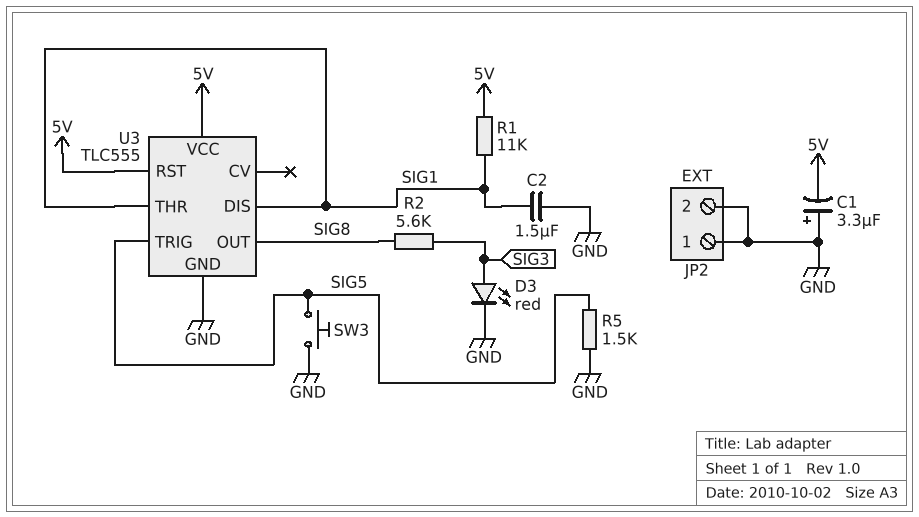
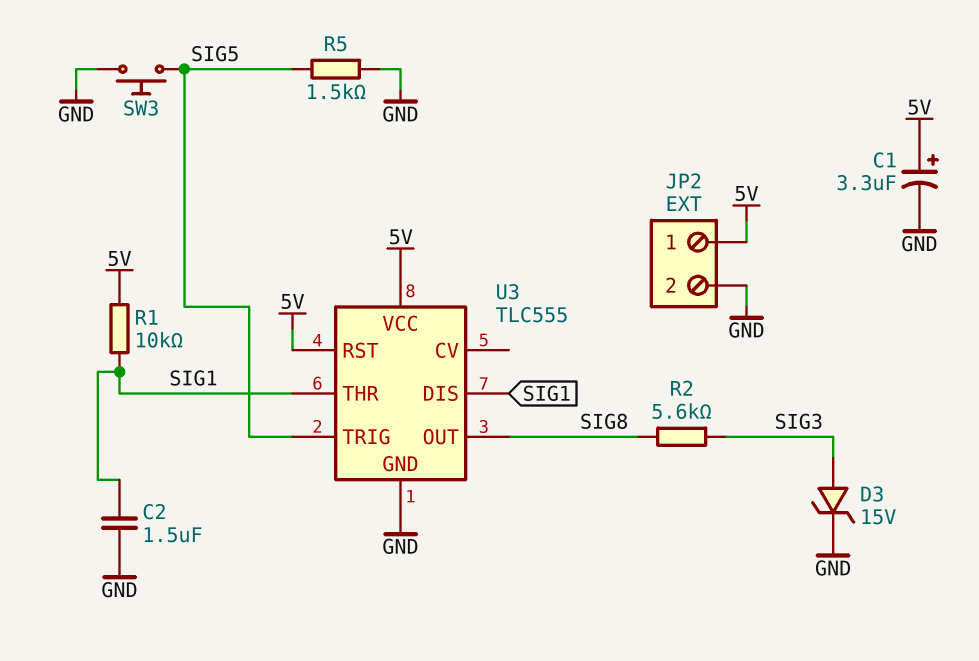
C1: 3.3uF (plus GND, minus 5V) -> 3.3uF (plus 5V, minus GND)
D3: LED red (A SIG3, K GND) -> zener 15V (A SIG3, K GND)
JP2 pin 1: GND -> 5V
R1: 11k (5V, SIG1) -> 10k (5V, SIG1)

